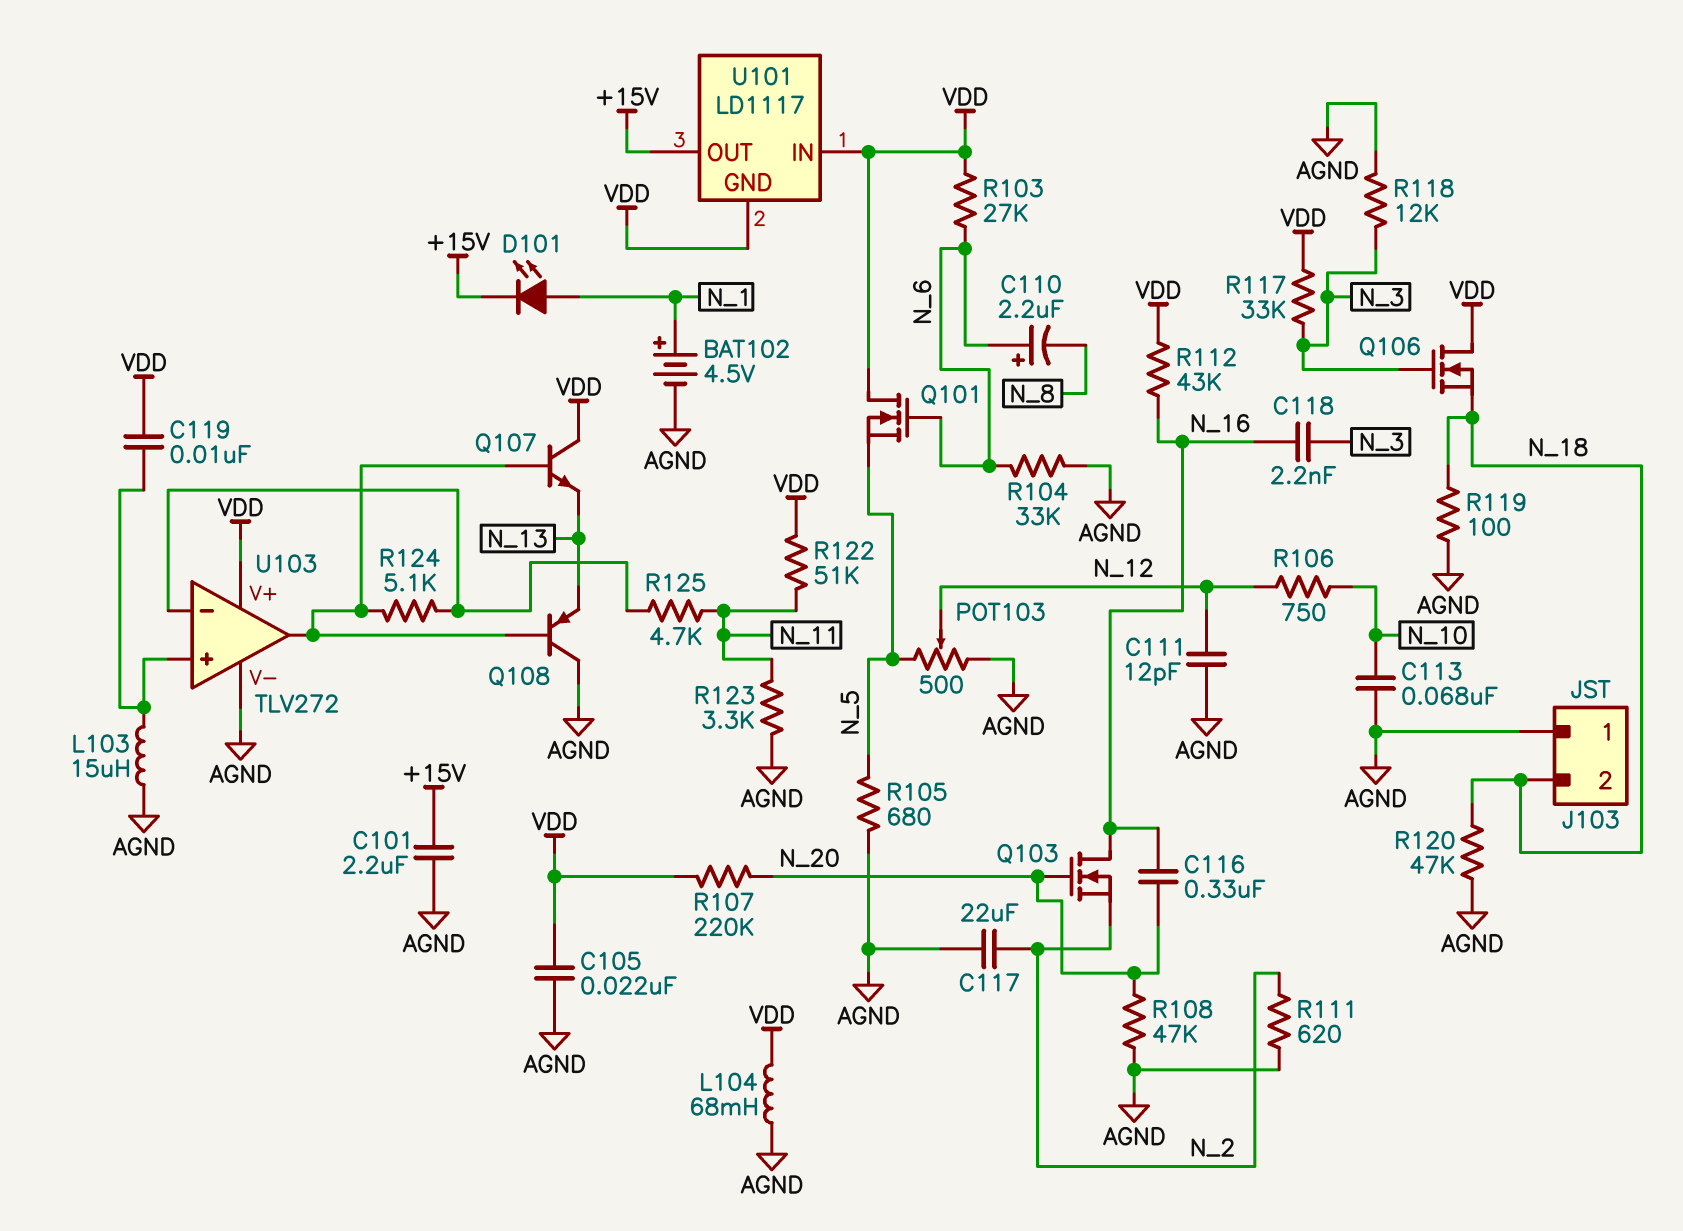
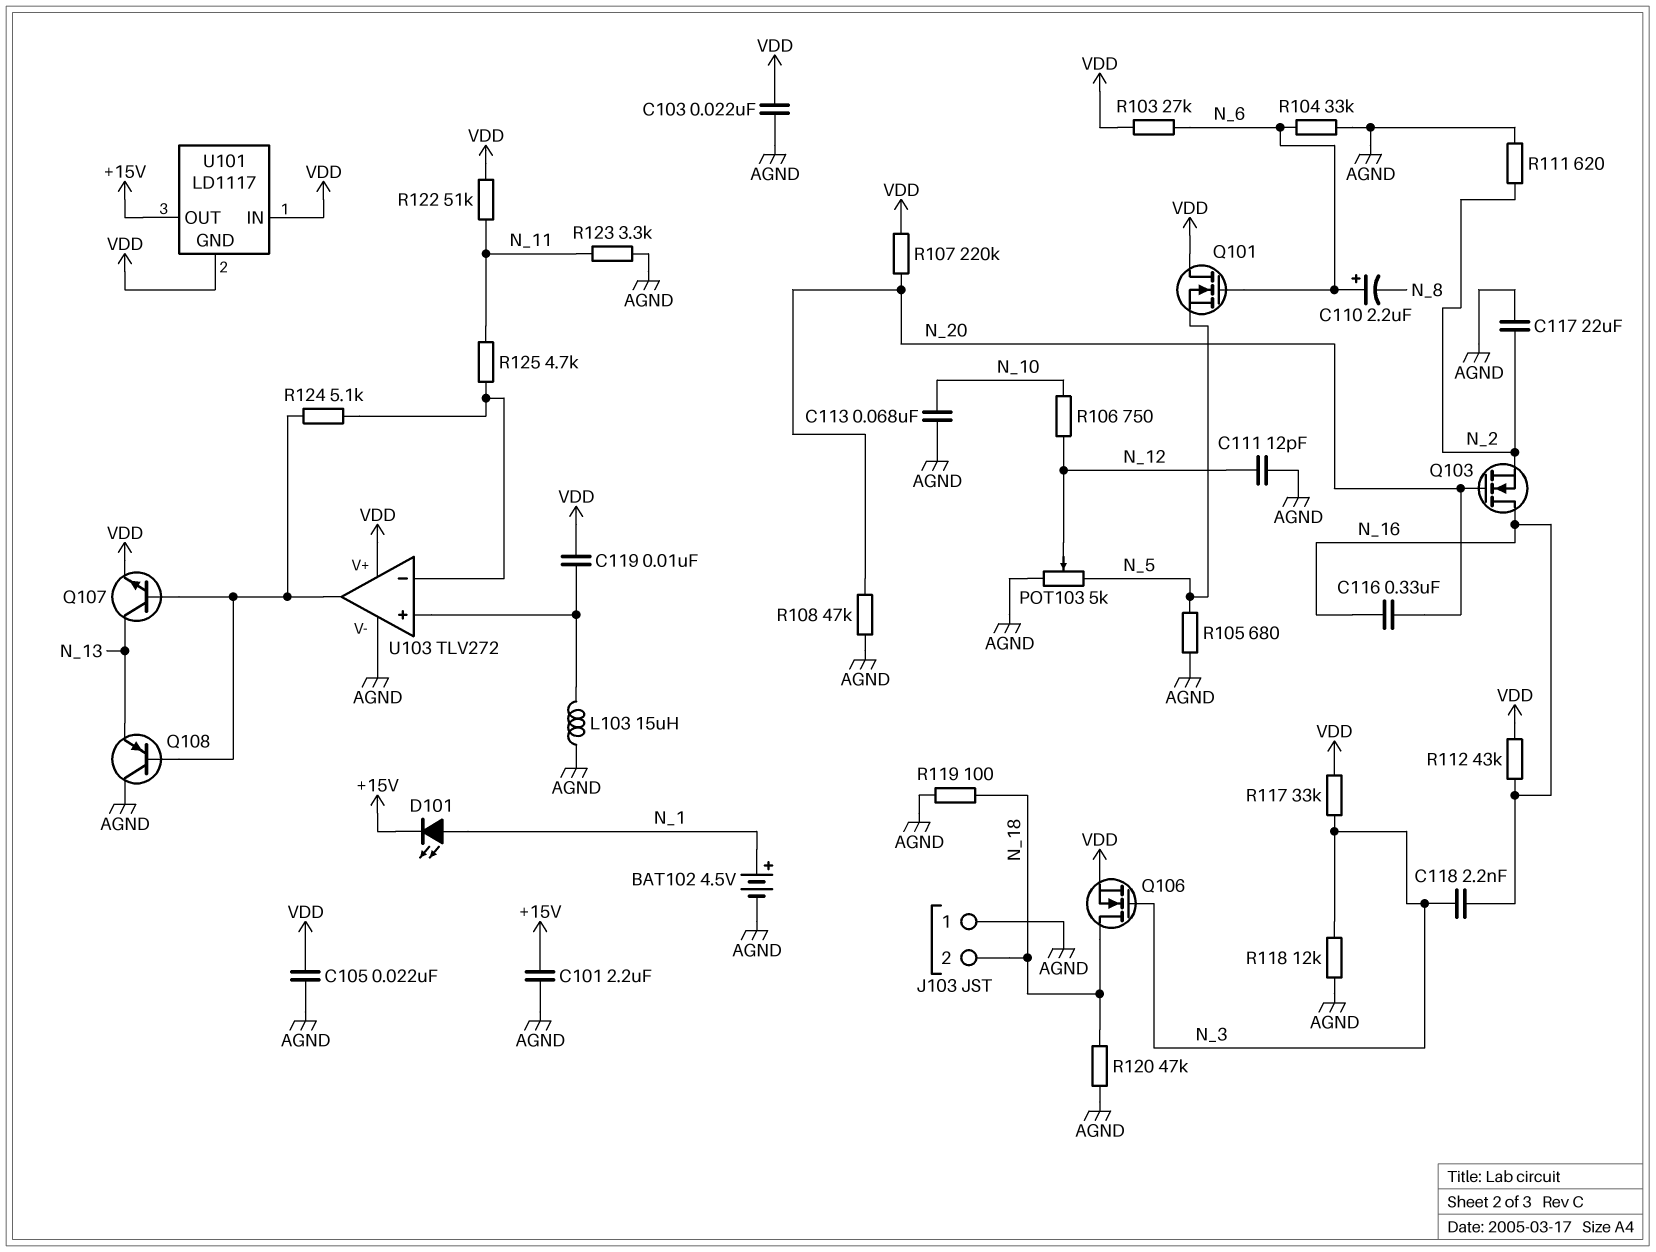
C103: none -> 22nF (AGND, VDD)
L104: 68mH (AGND, VDD) -> none
POT103: 500 (AGND, N_5, wiper N_12) -> 5k (AGND, N_5, wiper N_12)
Q106: NMOS (G N_3, D VDD, S N_18) -> NMOS (G N_3, D N_18, S VDD)
Q107: NPN (B U103/out, C VDD, E N_13) -> NPN (B U103/out, C N_13, E VDD)

